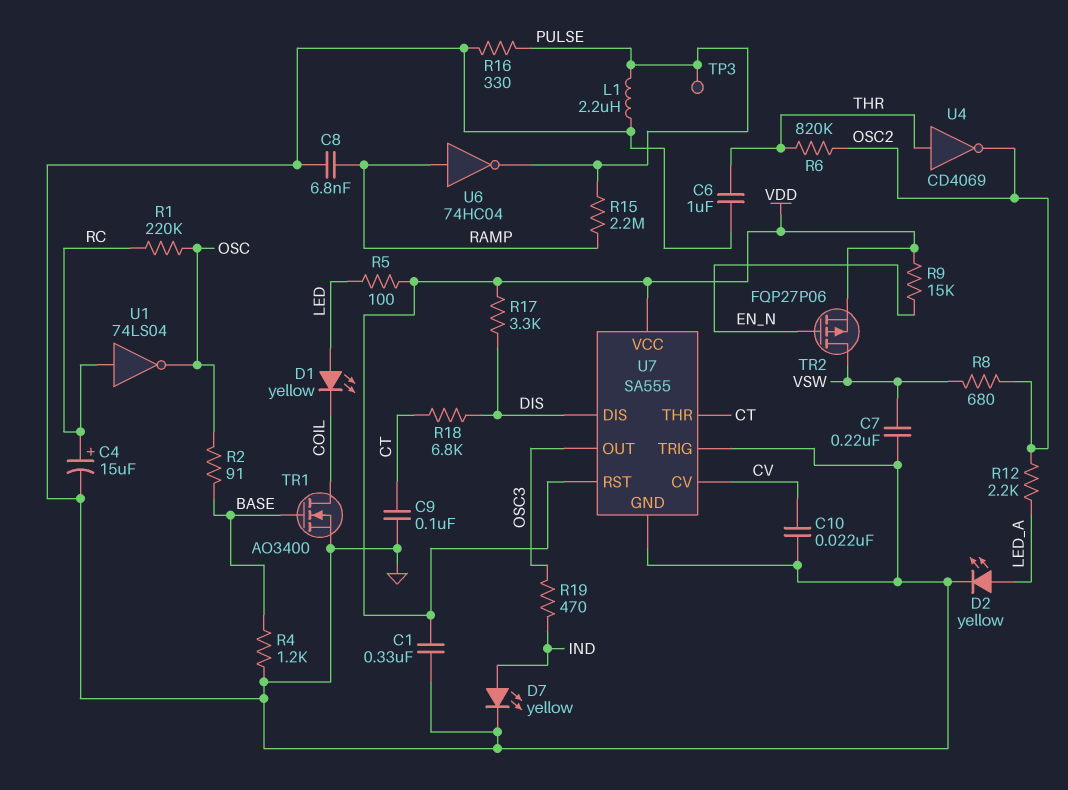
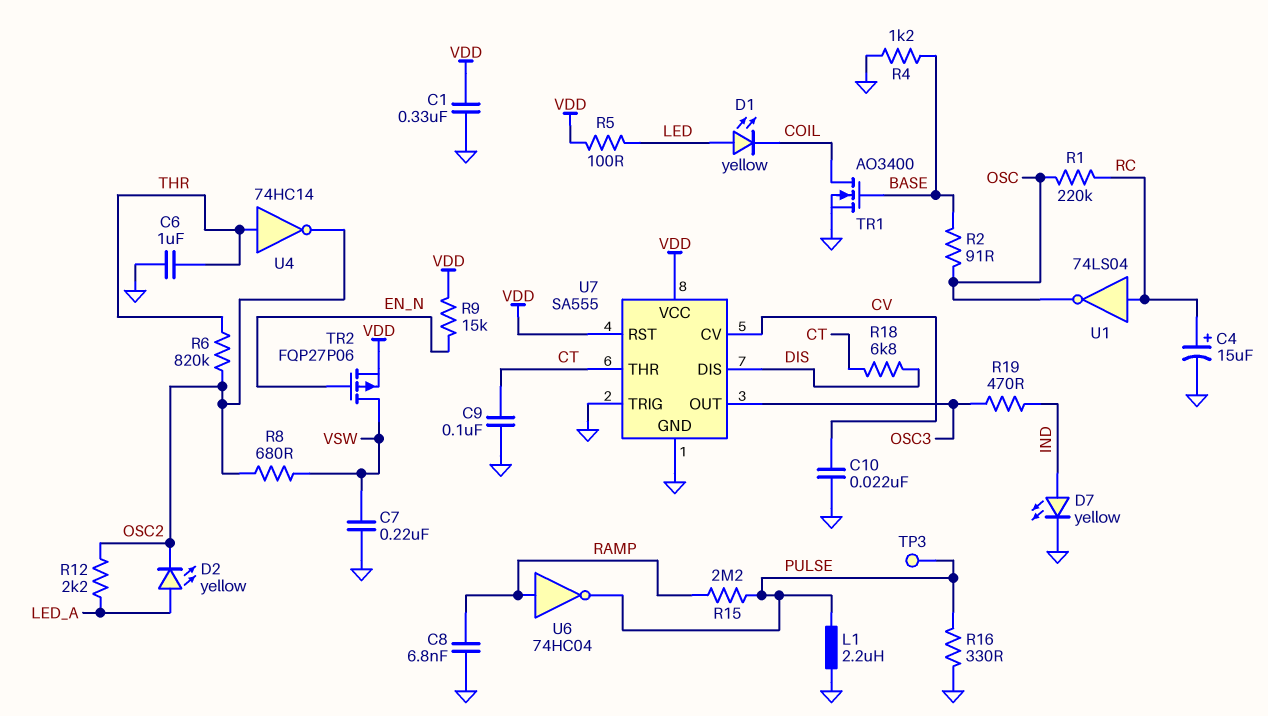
D2: LED yellow (A LED_A, K GND) -> LED yellow (A LED_A, K OSC2)
R17: 3.3k (DIS, VDD) -> none
U4: NOT CD4069 (in THR, out OSC2) -> NOT 74HC14 (in THR, out OSC2)

